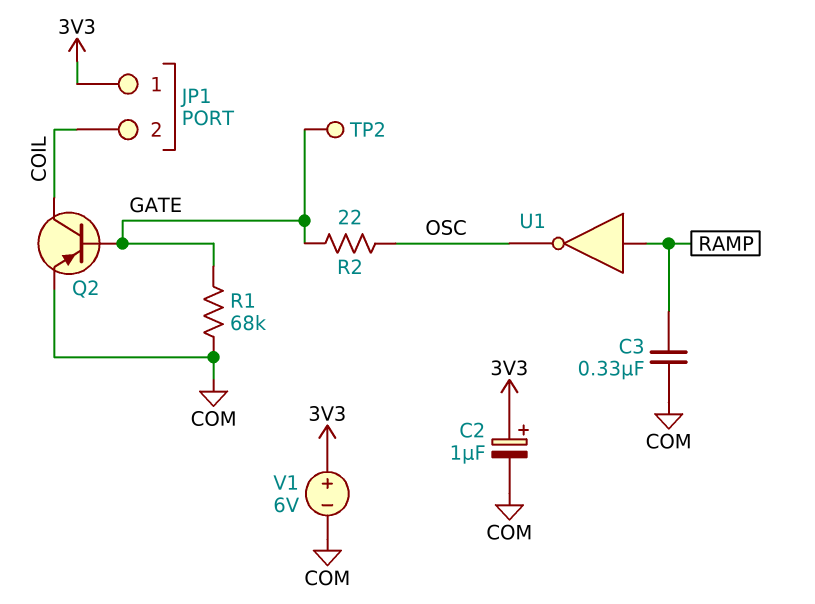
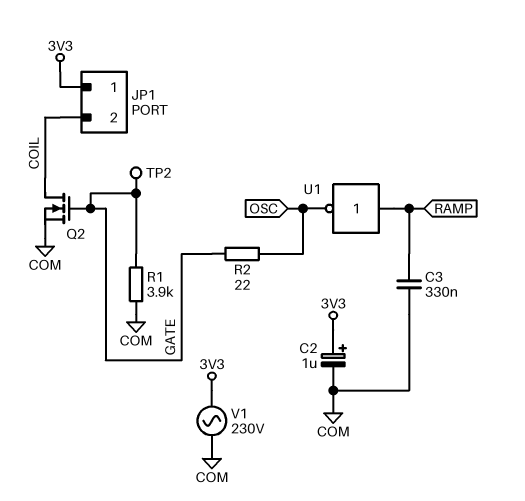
Q2: PNP (B GATE, C COIL, E COM) -> NMOS (G GATE, D COIL, S COM)
R1: 68k (COM, GATE) -> 3.9k (COM, GATE)
V1: 6V (plus 3V3, minus COM) -> AC 230V (3V3, COM)

